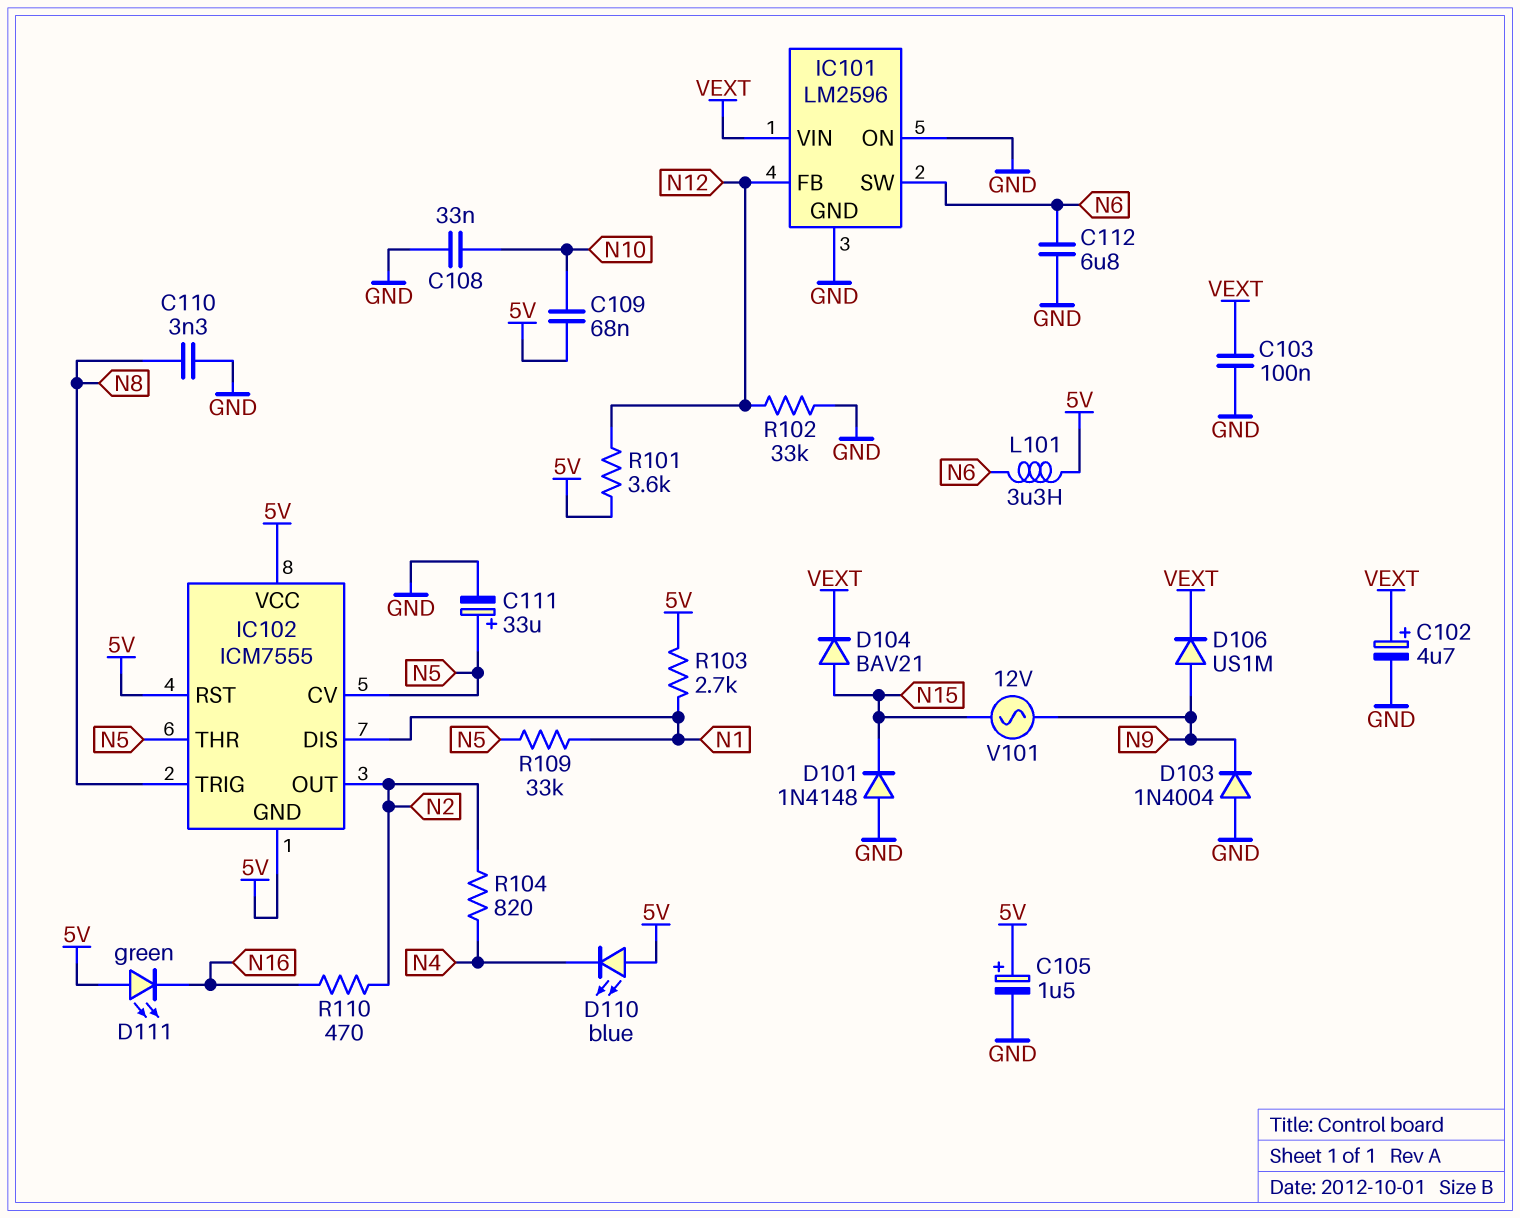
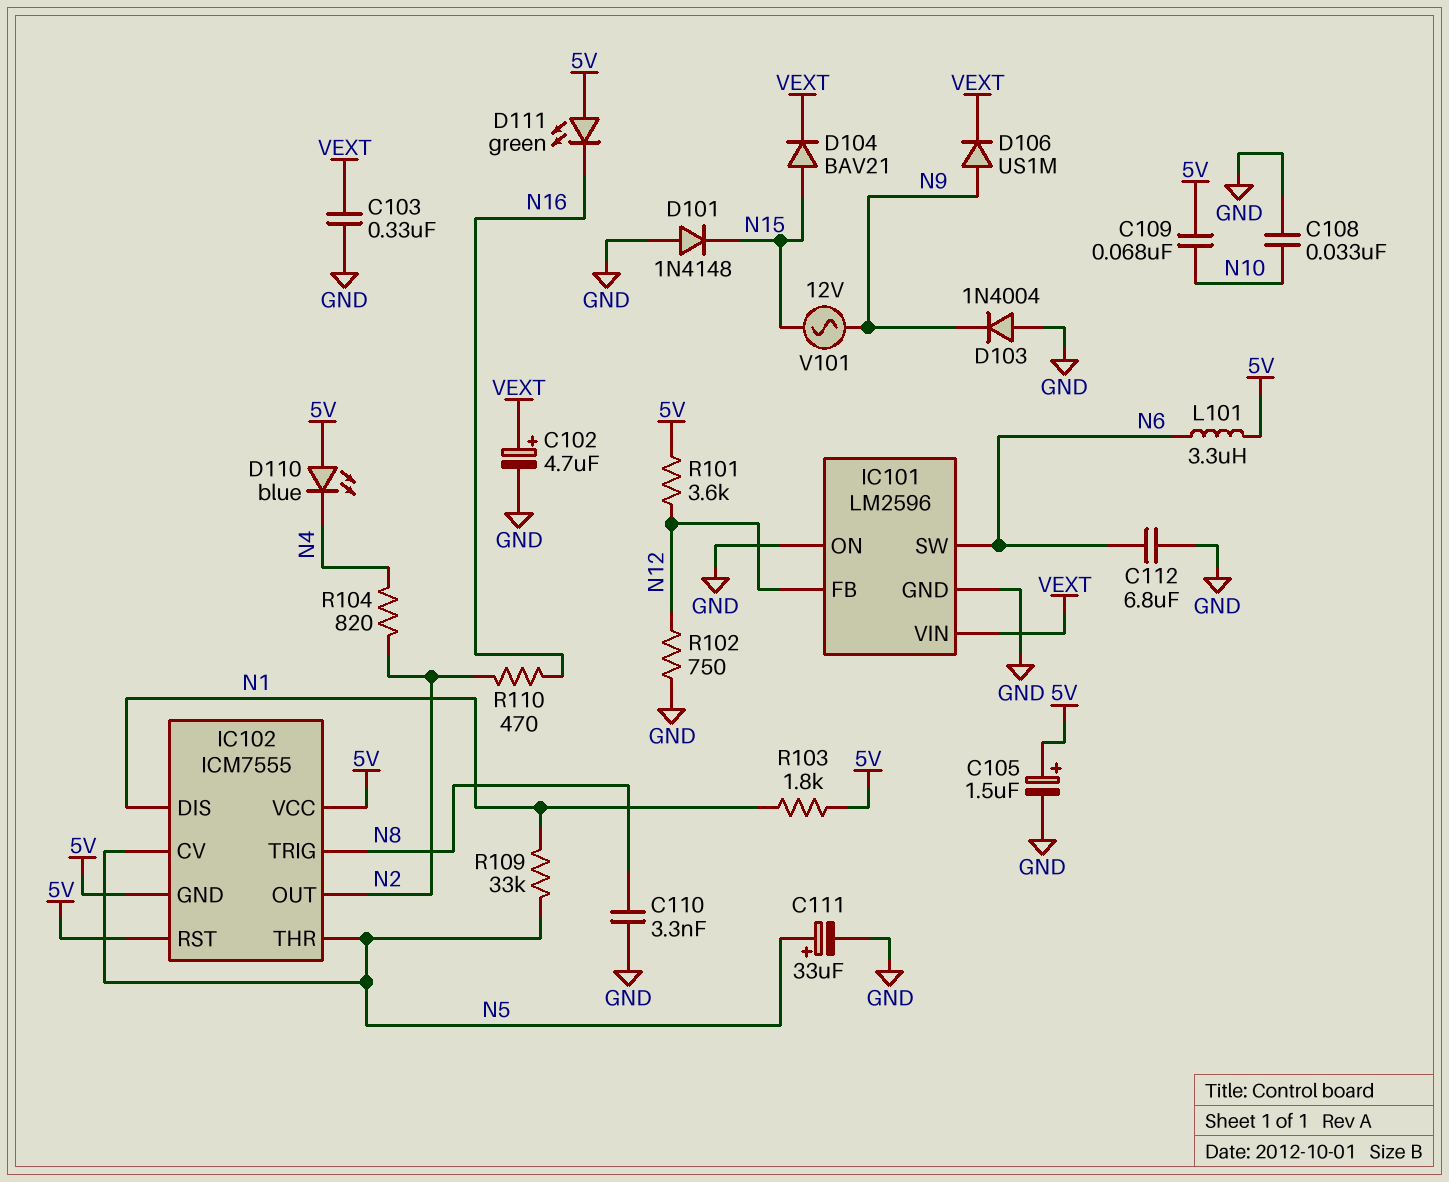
C103: 100nF (GND, VEXT) -> 330nF (GND, VEXT)
R102: 33k (GND, N12) -> 750 (GND, N12)
R103: 2.7k (5V, N1) -> 1.8k (5V, N1)

